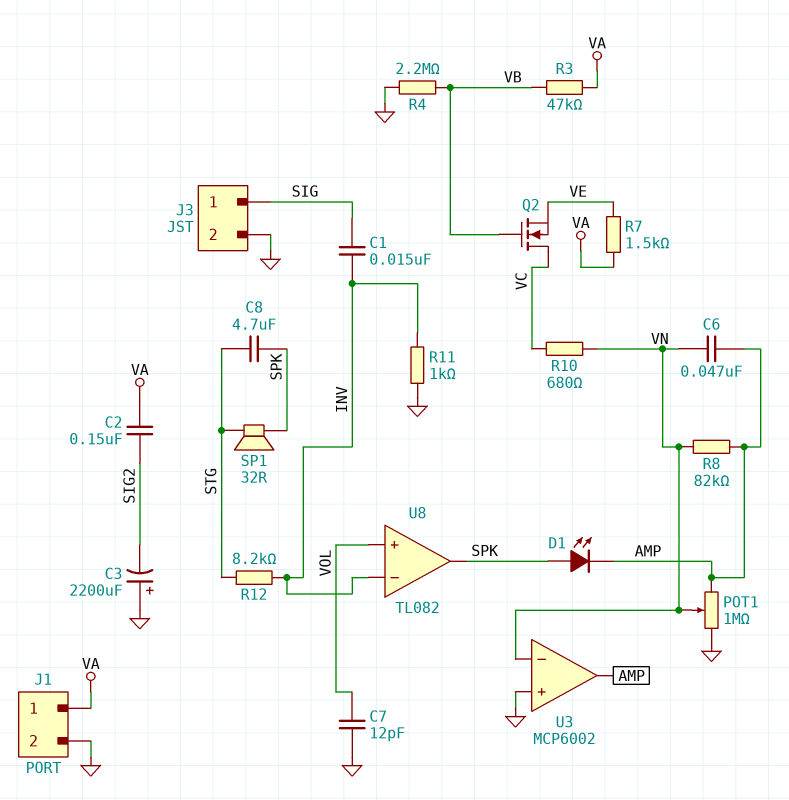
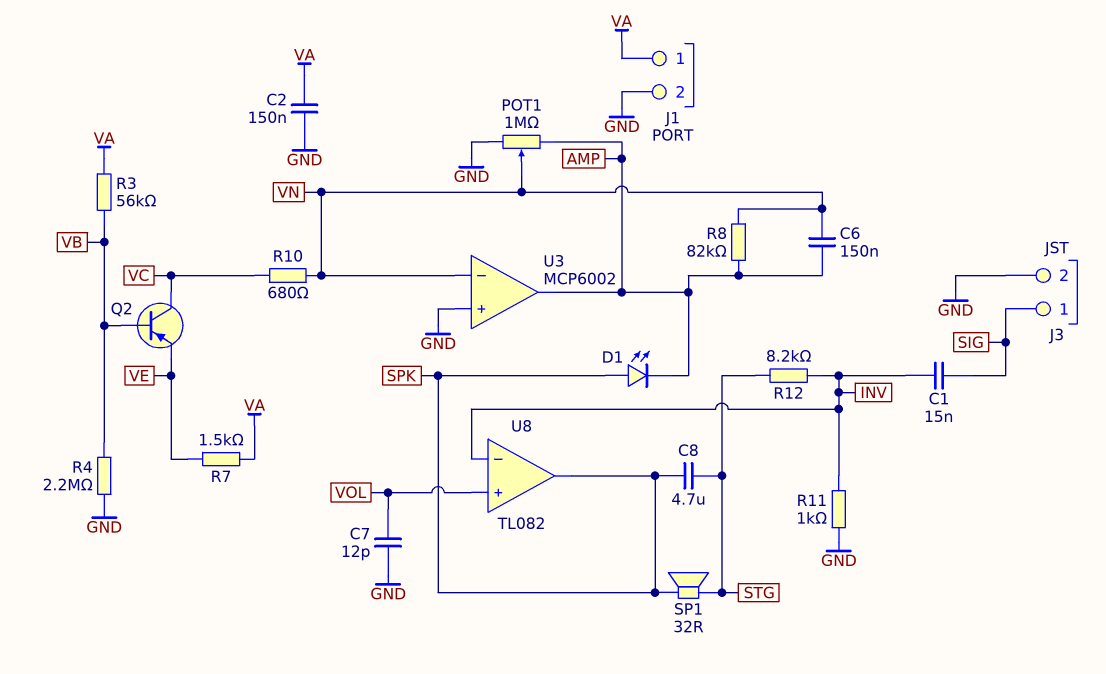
C2: 150nF (SIG2, VA) -> 150nF (GND, VA)
C3: 2200uF (plus GND, minus SIG2) -> none
C6: 47nF (AMP, VN) -> 150nF (AMP, VN)
Q2: NMOS (G VB, D VC, S VE) -> PNP (B VB, C VC, E VE)
R3: 47k (VA, VB) -> 56k (VA, VB)

